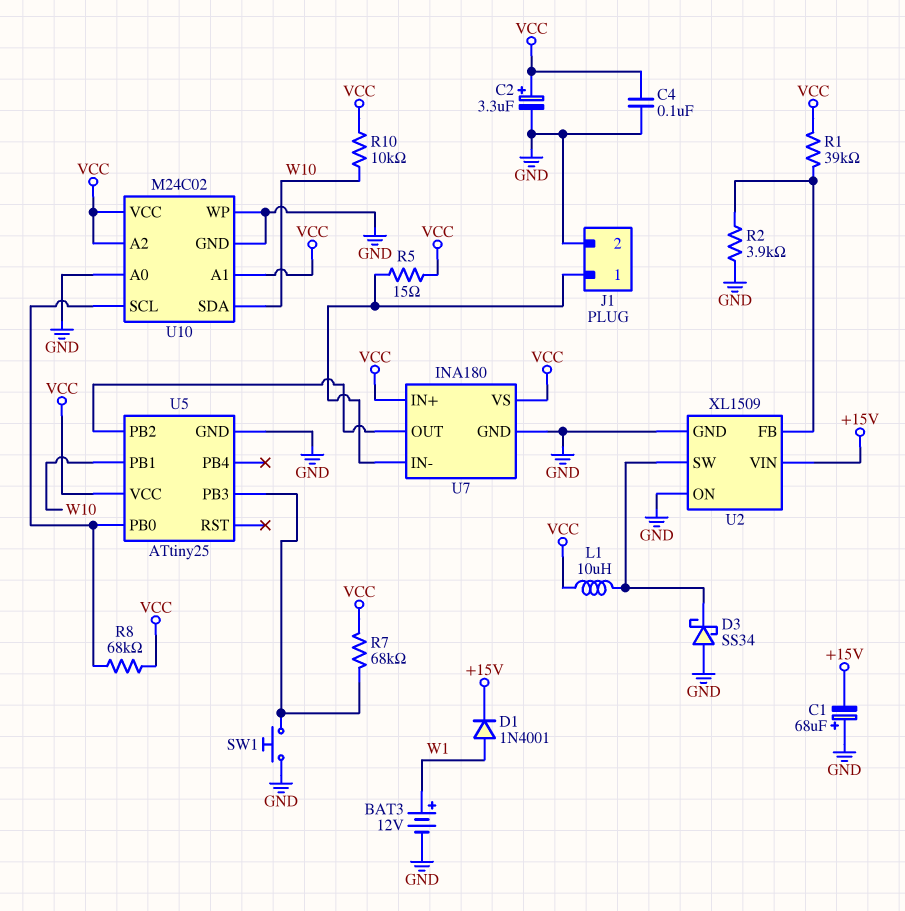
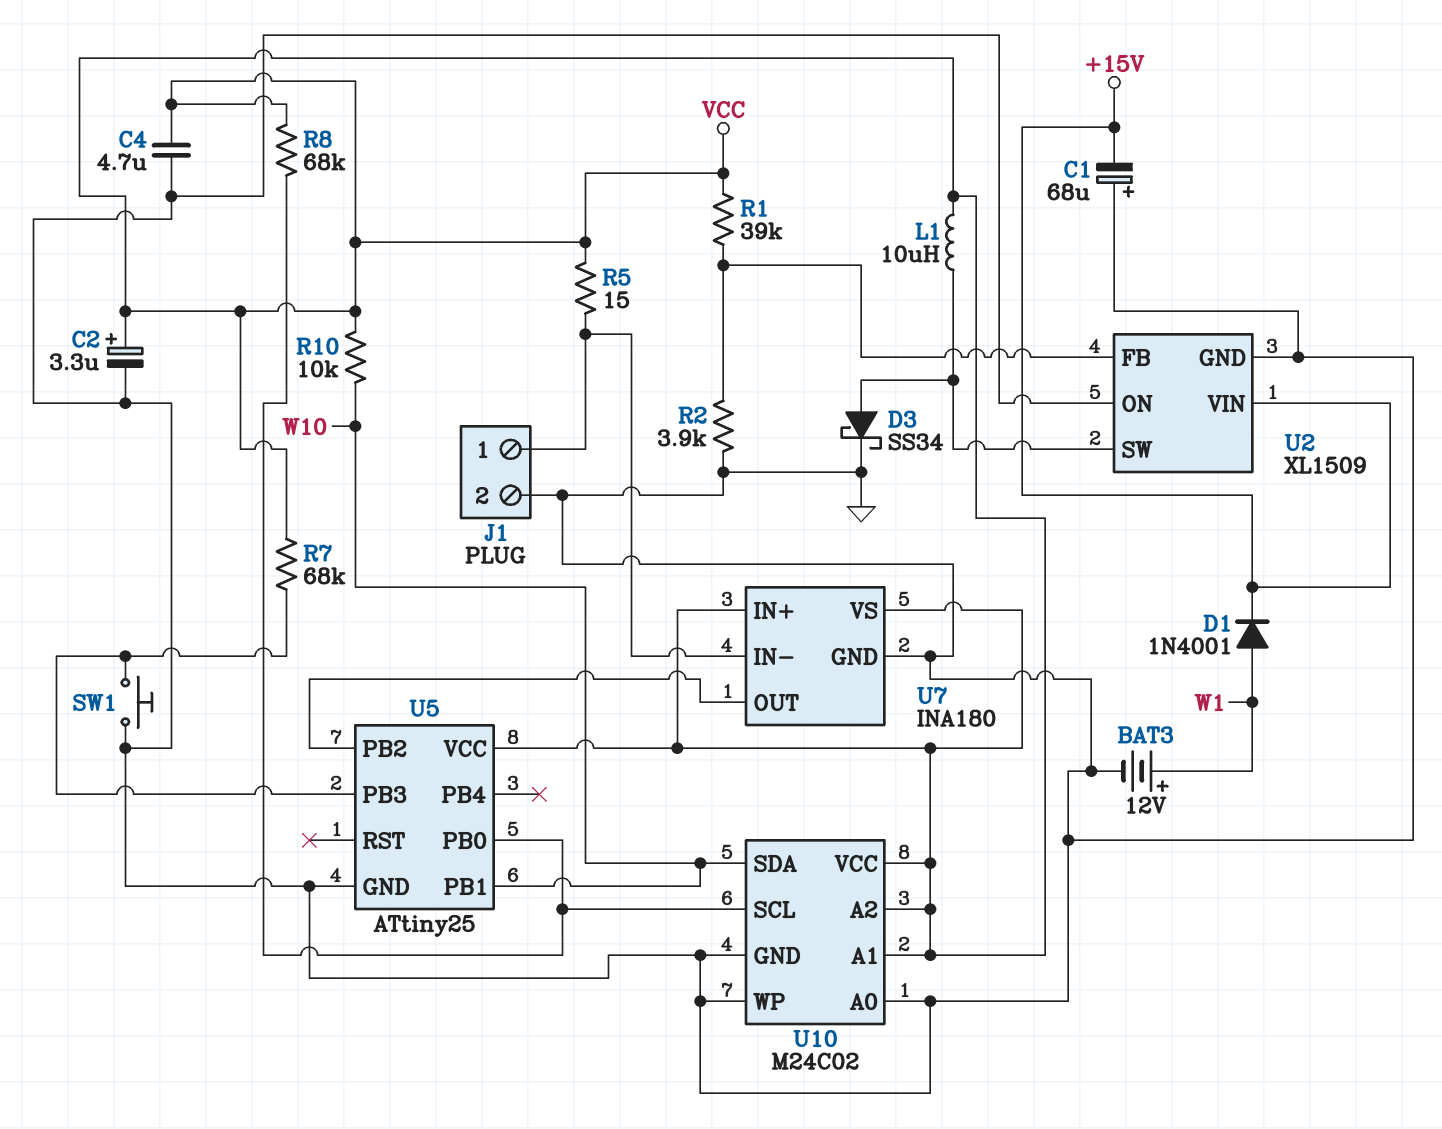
C4: 100nF (GND, VCC) -> 4.7uF (GND, VCC)
D3: schottky SS34 (A GND, K U2/SW) -> schottky SS34 (A U2/SW, K GND)

